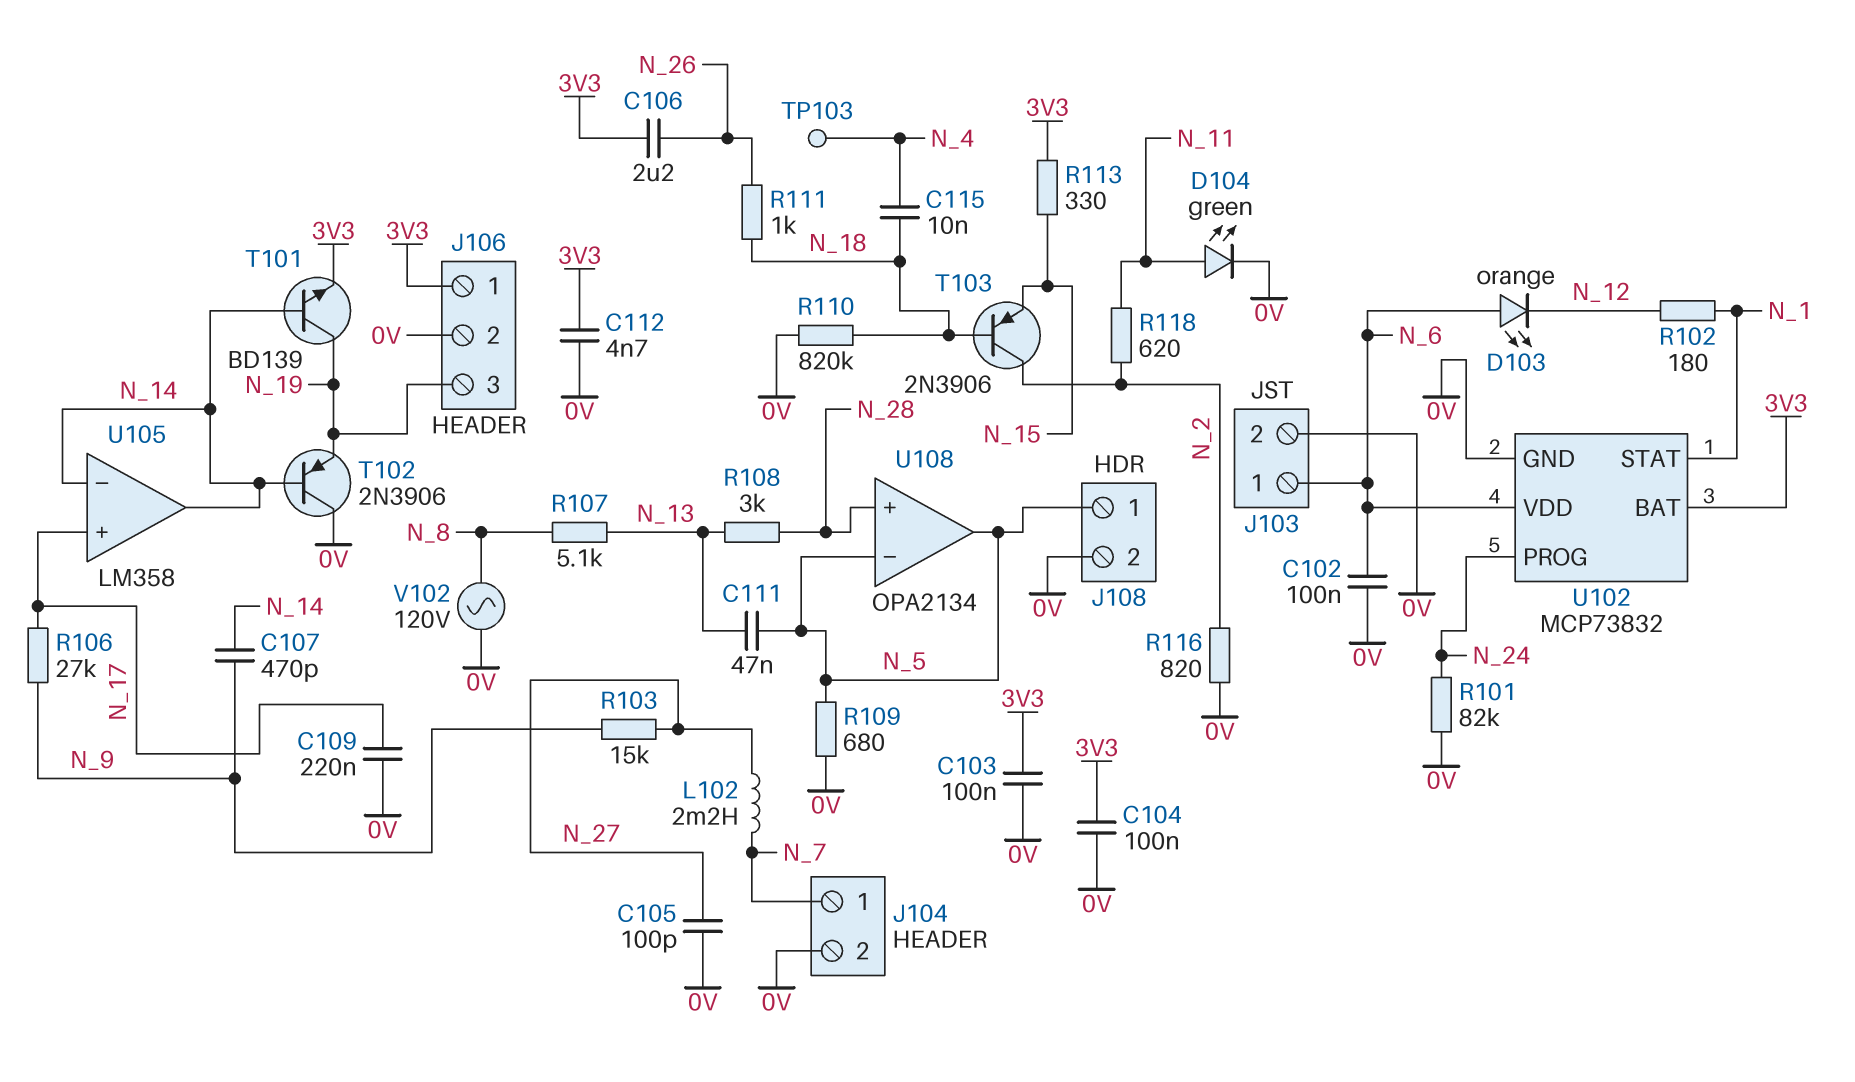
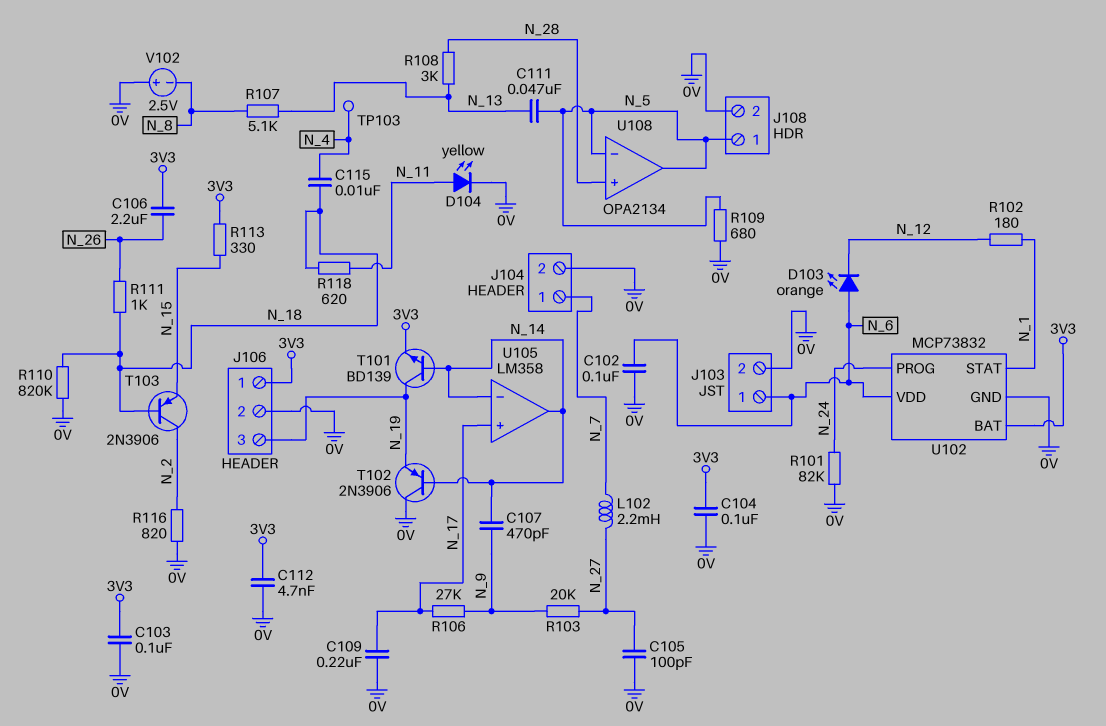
D104: LED green (A N_11, K 0V) -> LED yellow (A N_11, K 0V)
R103: 15k (N_9, N_27) -> 20k (N_9, N_27)
R118: 620 (N_2, N_11) -> 620 (N_11, N_18)
V102: AC 120V (0V, N_8) -> 2.5V (plus 0V, minus N_8)

